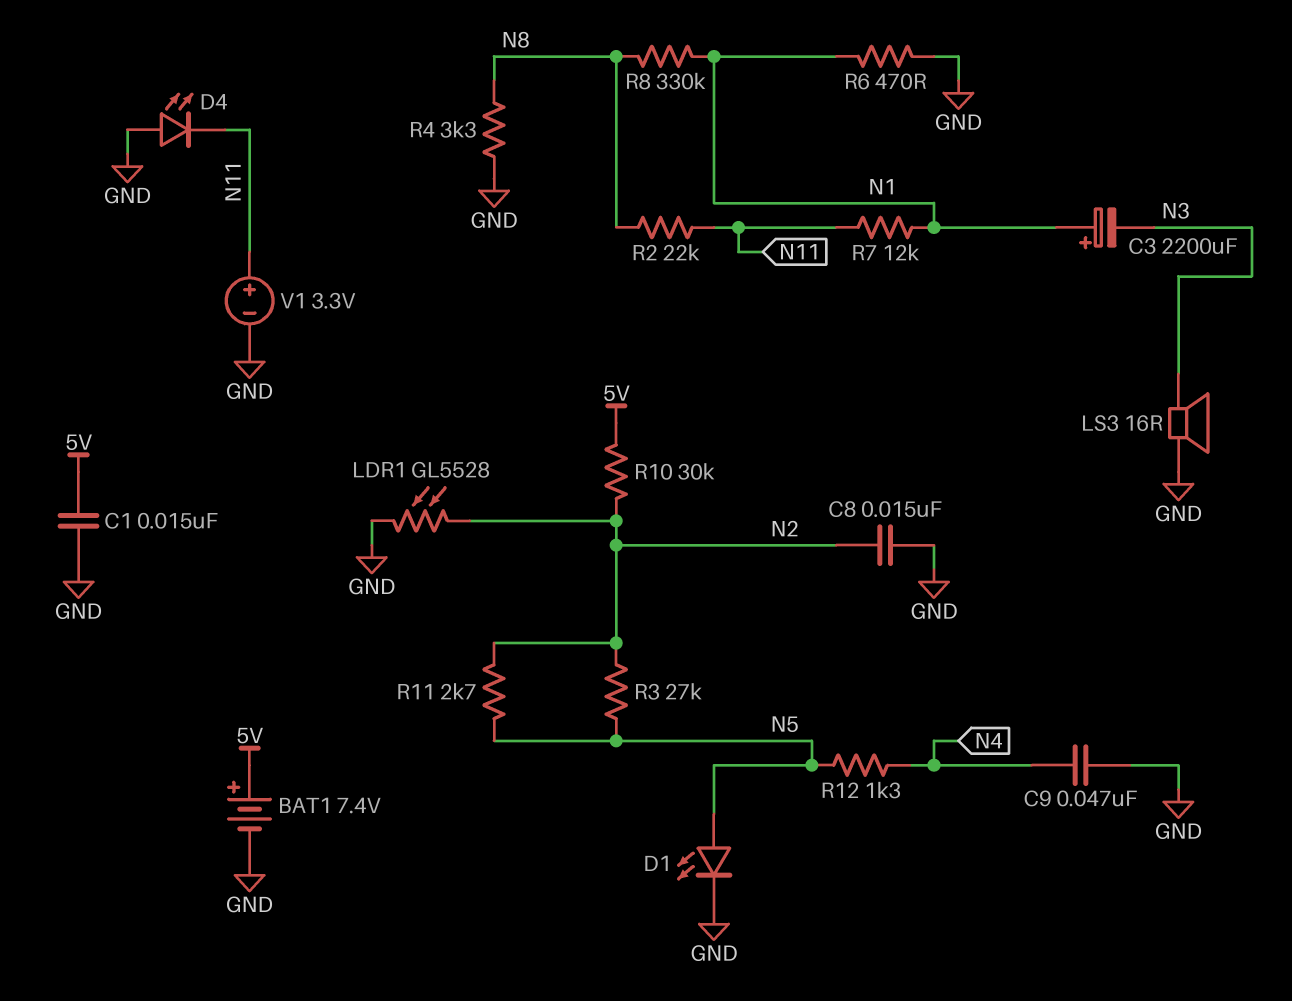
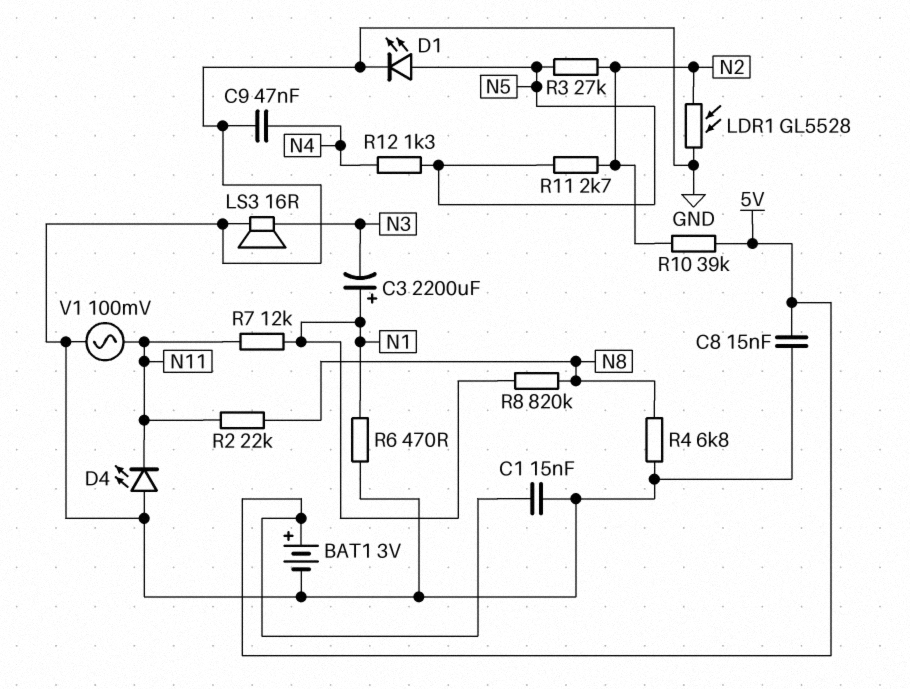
BAT1: 7.4V (plus 5V, minus GND) -> 3V (plus 5V, minus GND)
C8: 15nF (GND, N2) -> 15nF (5V, GND)
R4: 3.3k (GND, N8) -> 6.8k (GND, N8)
R8: 330k (N1, N8) -> 820k (N1, N8)
R10: 30k (5V, N2) -> 39k (5V, N2)
V1: 3.3V (plus N11, minus GND) -> AC 100mV (GND, N11)

